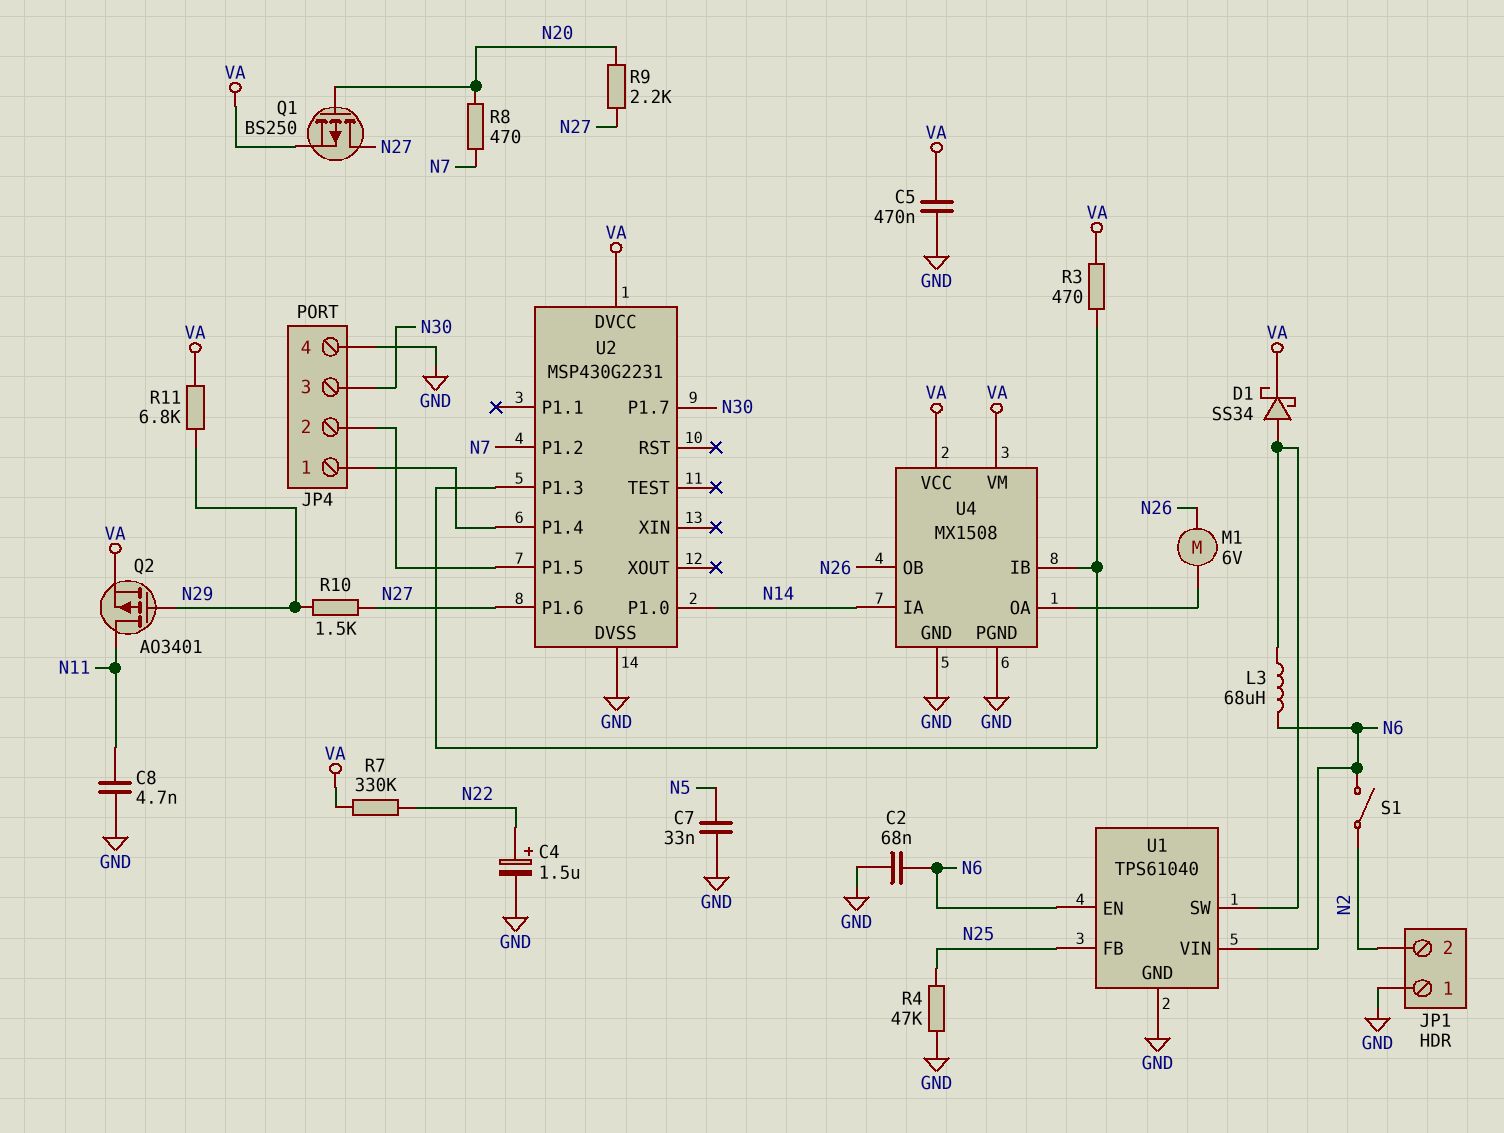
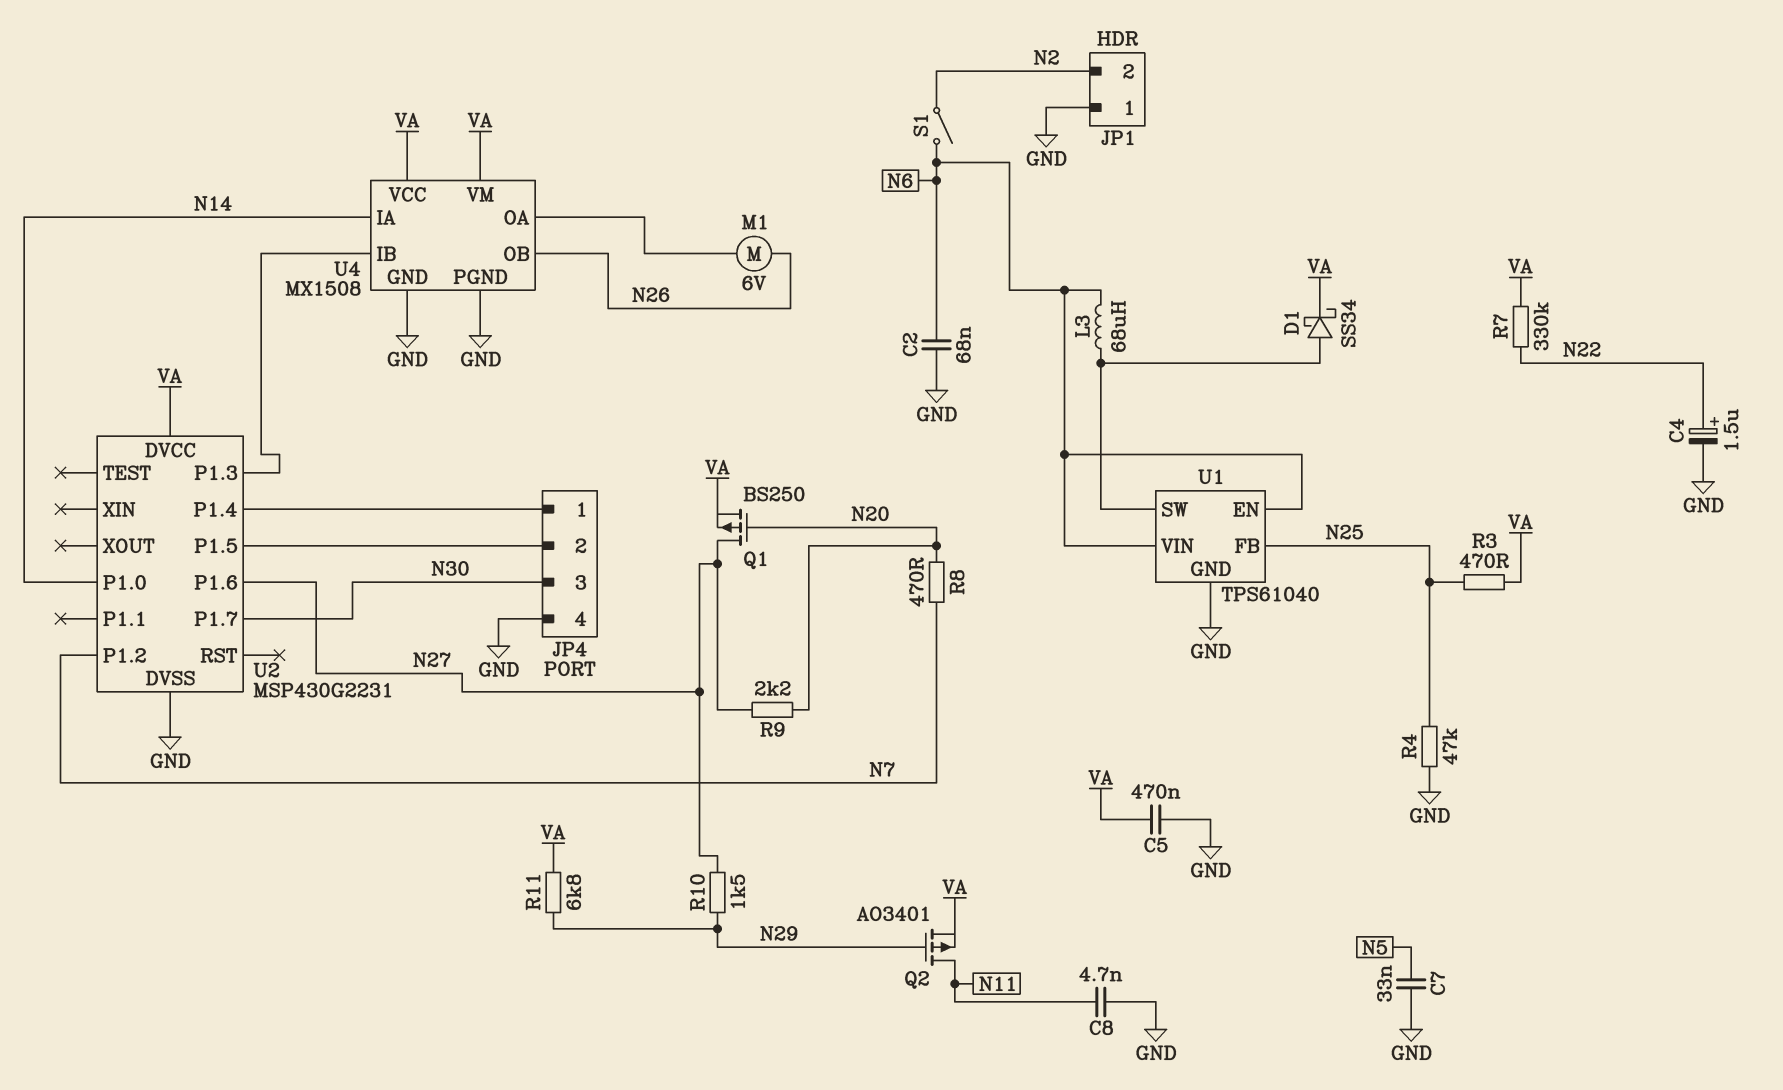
R3: 470 (U2/P1.3, VA) -> 470 (N25, VA)

